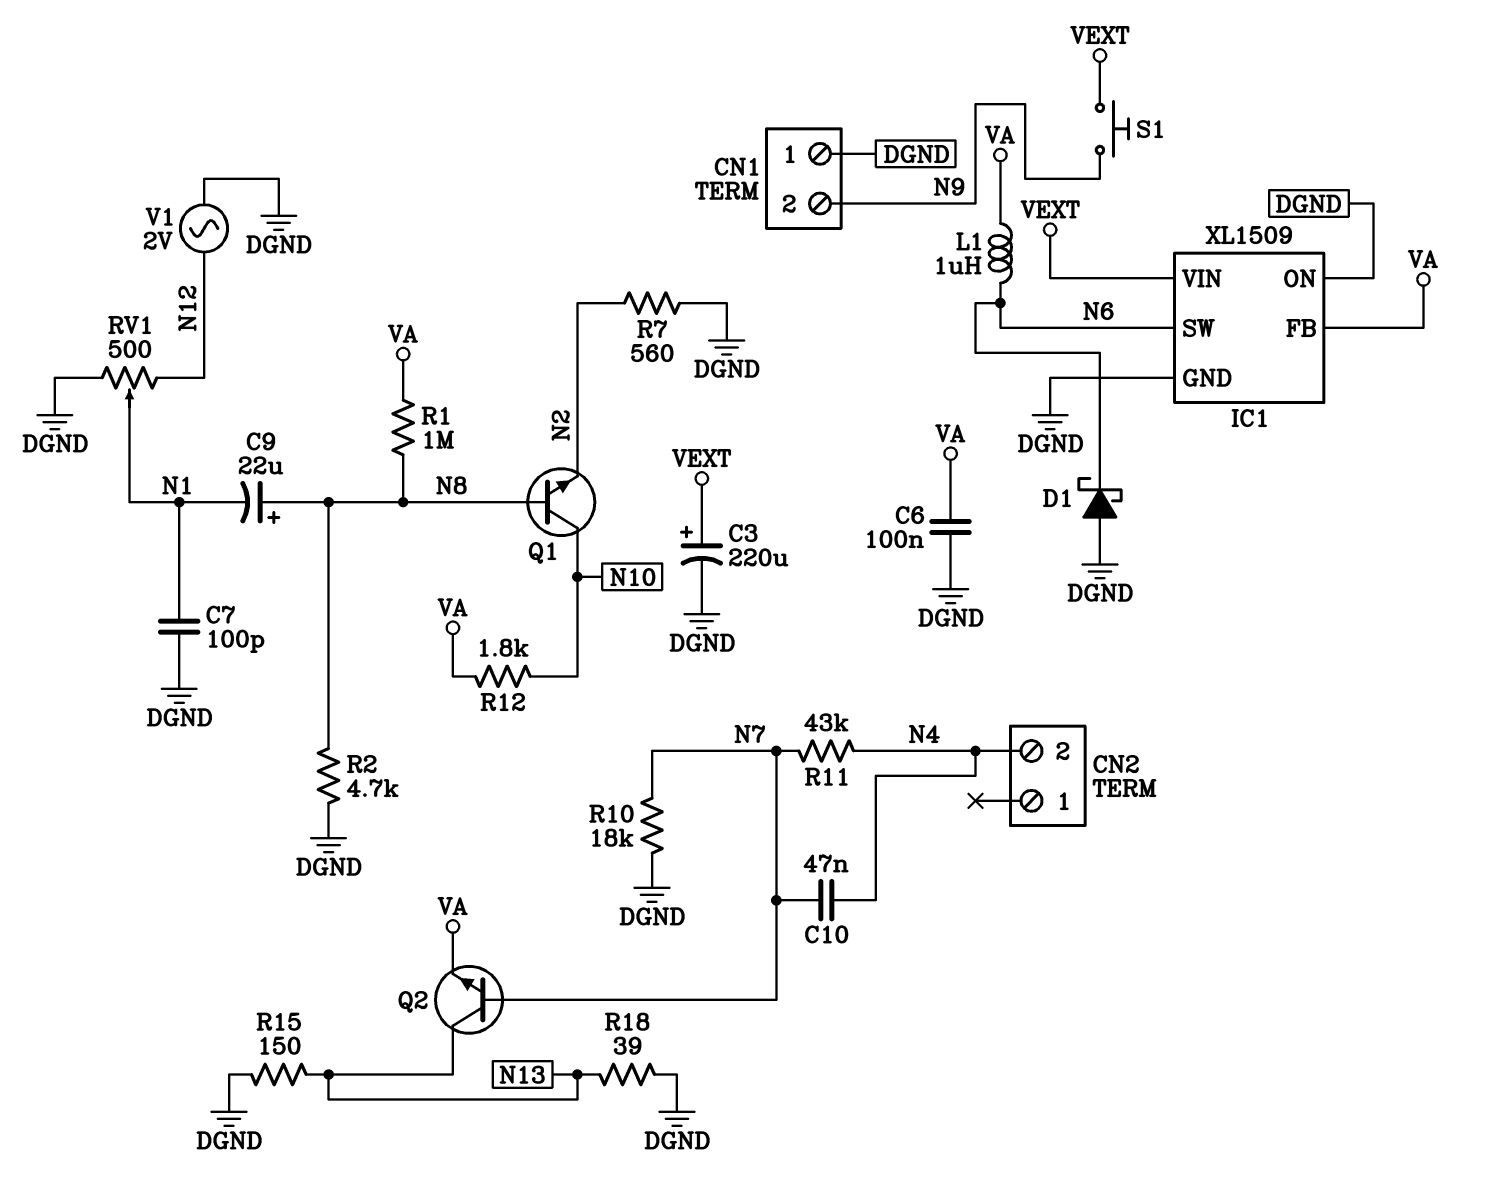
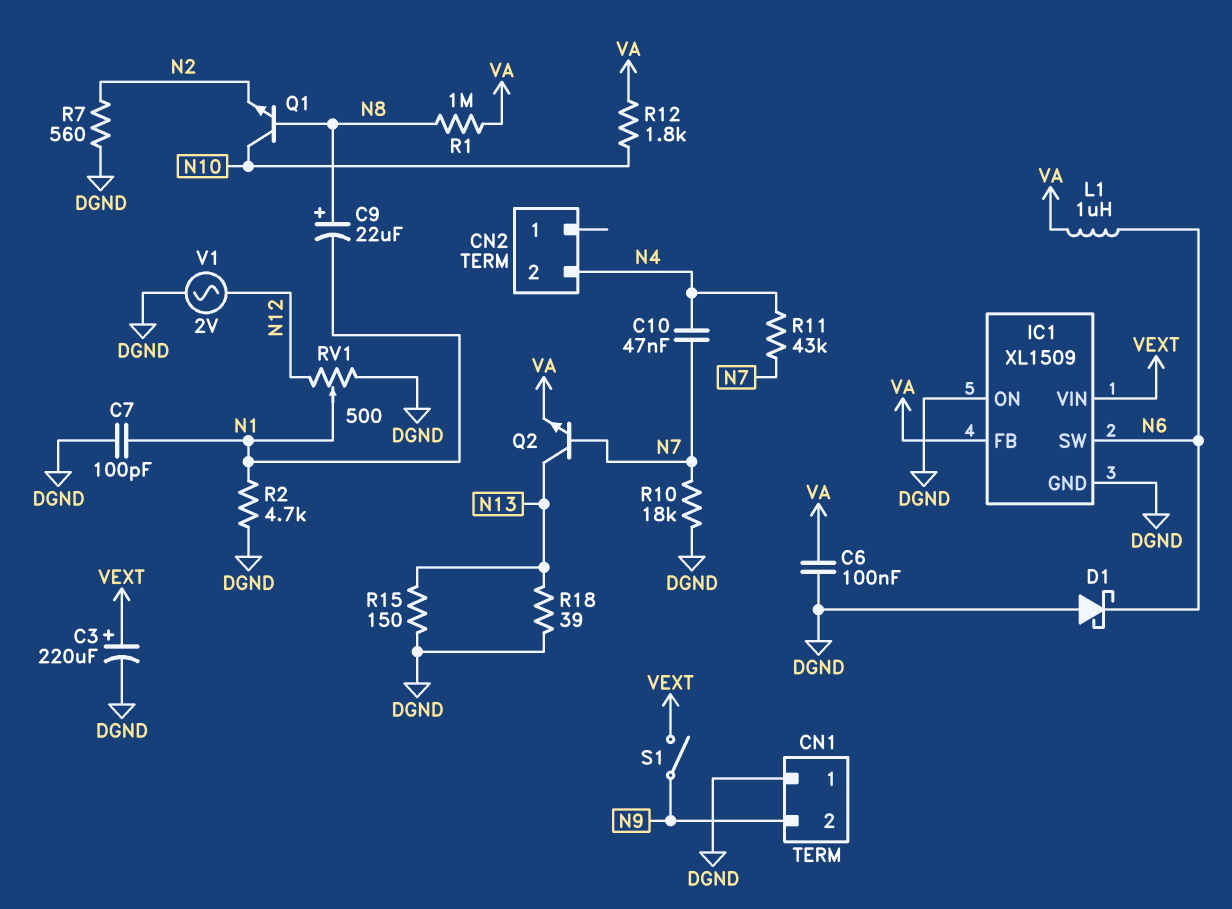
R2: 4.7k (DGND, N8) -> 4.7k (DGND, N1)
S1: button (N9, VEXT) -> switch (N9, VEXT)

